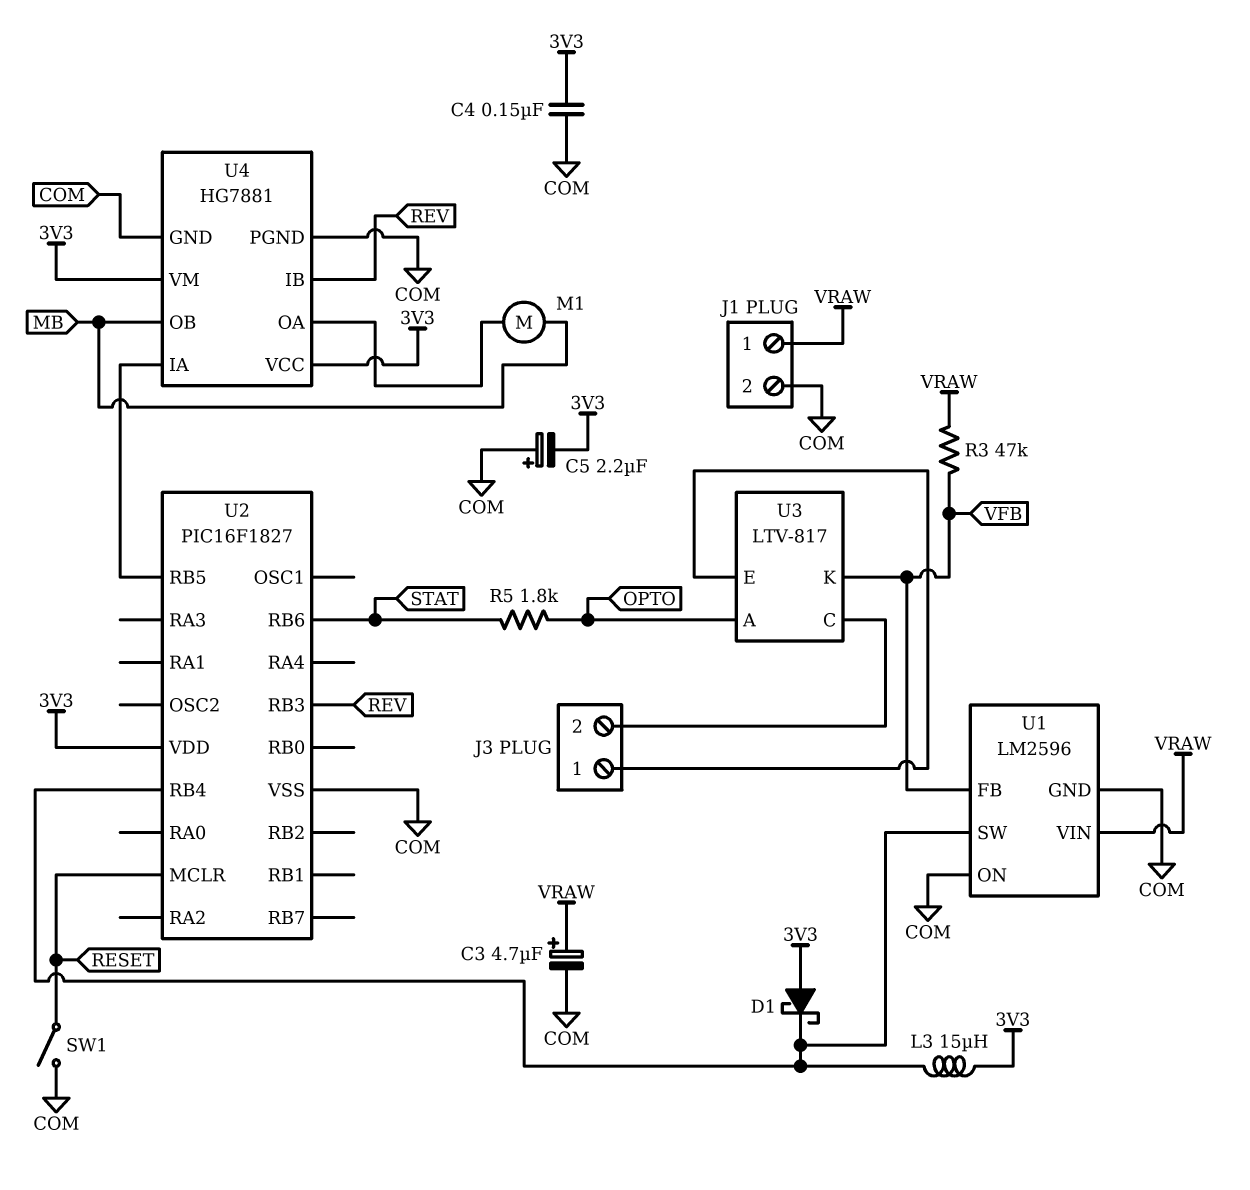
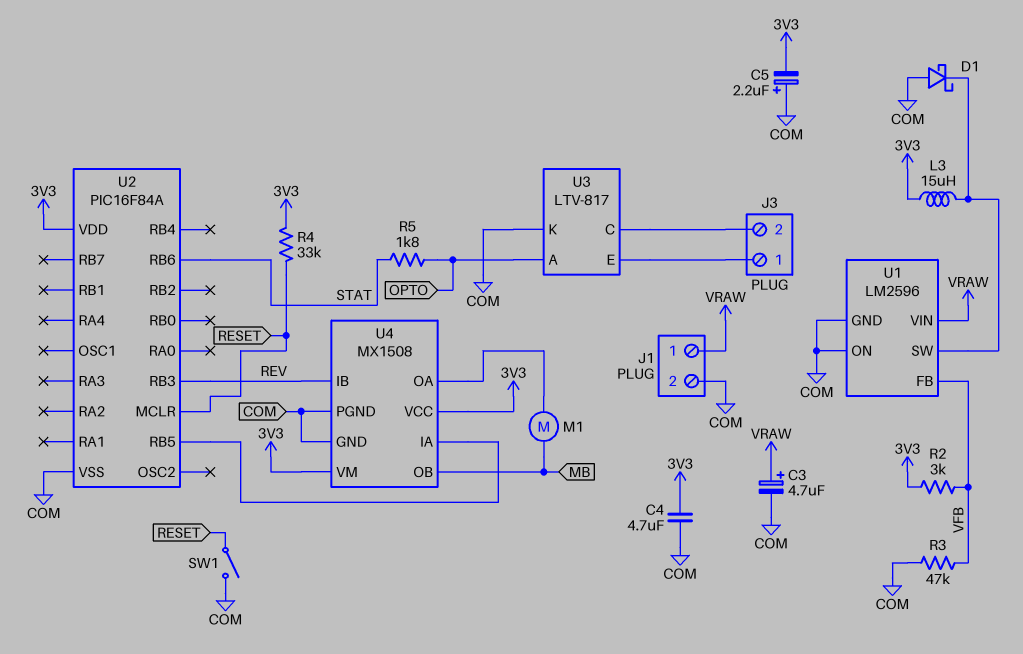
C4: 150nF (3V3, COM) -> 4.7uF (3V3, COM)
D1: schottky (A 3V3, K U1/SW) -> schottky (A COM, K U1/SW)
R2: none -> 3k (3V3, VFB)
R3: 47k (VFB, VRAW) -> 47k (COM, VFB)
R4: none -> 33k (3V3, RESET)
U2: PIC16F1827 -> PIC16F84A
U2 pin RB4: U1/SW -> none
U3 pin K: VFB -> COM
U4: HG7881 -> MX1508

